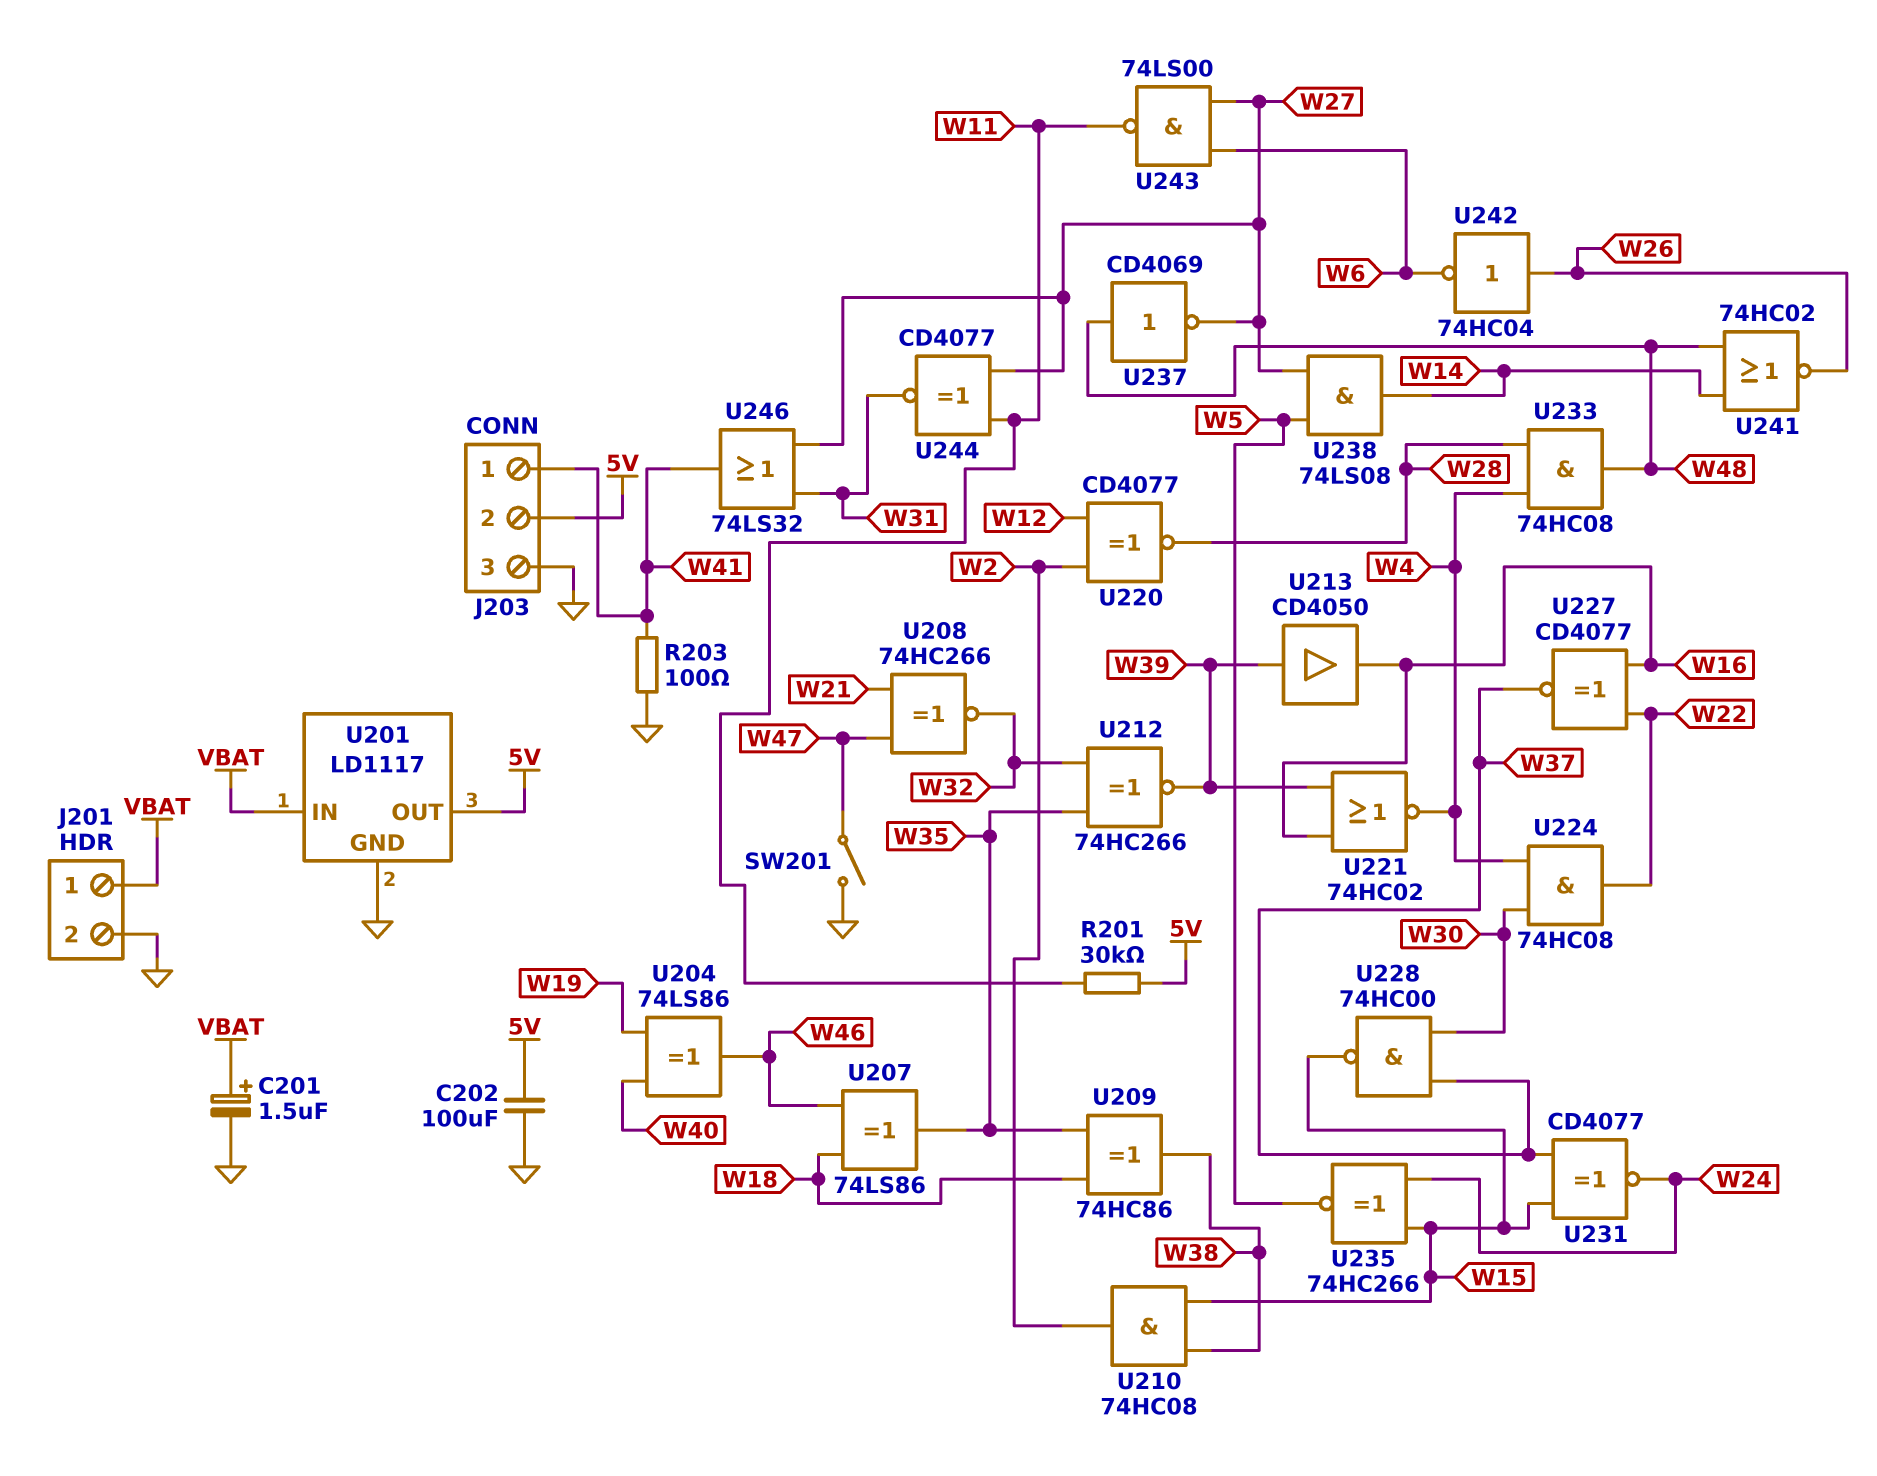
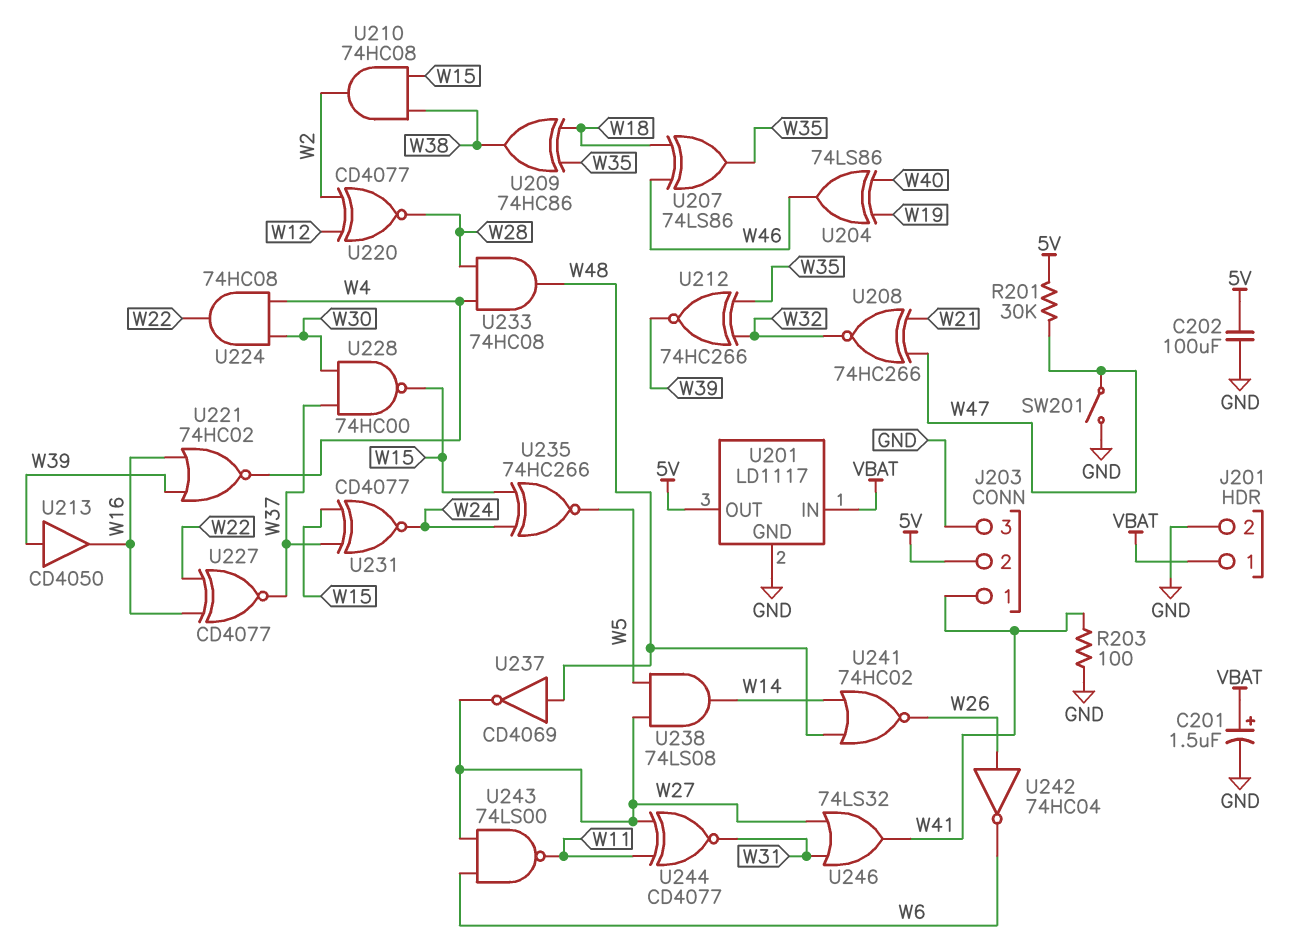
R201: 30k (5V, W11) -> 30k (5V, W47)

